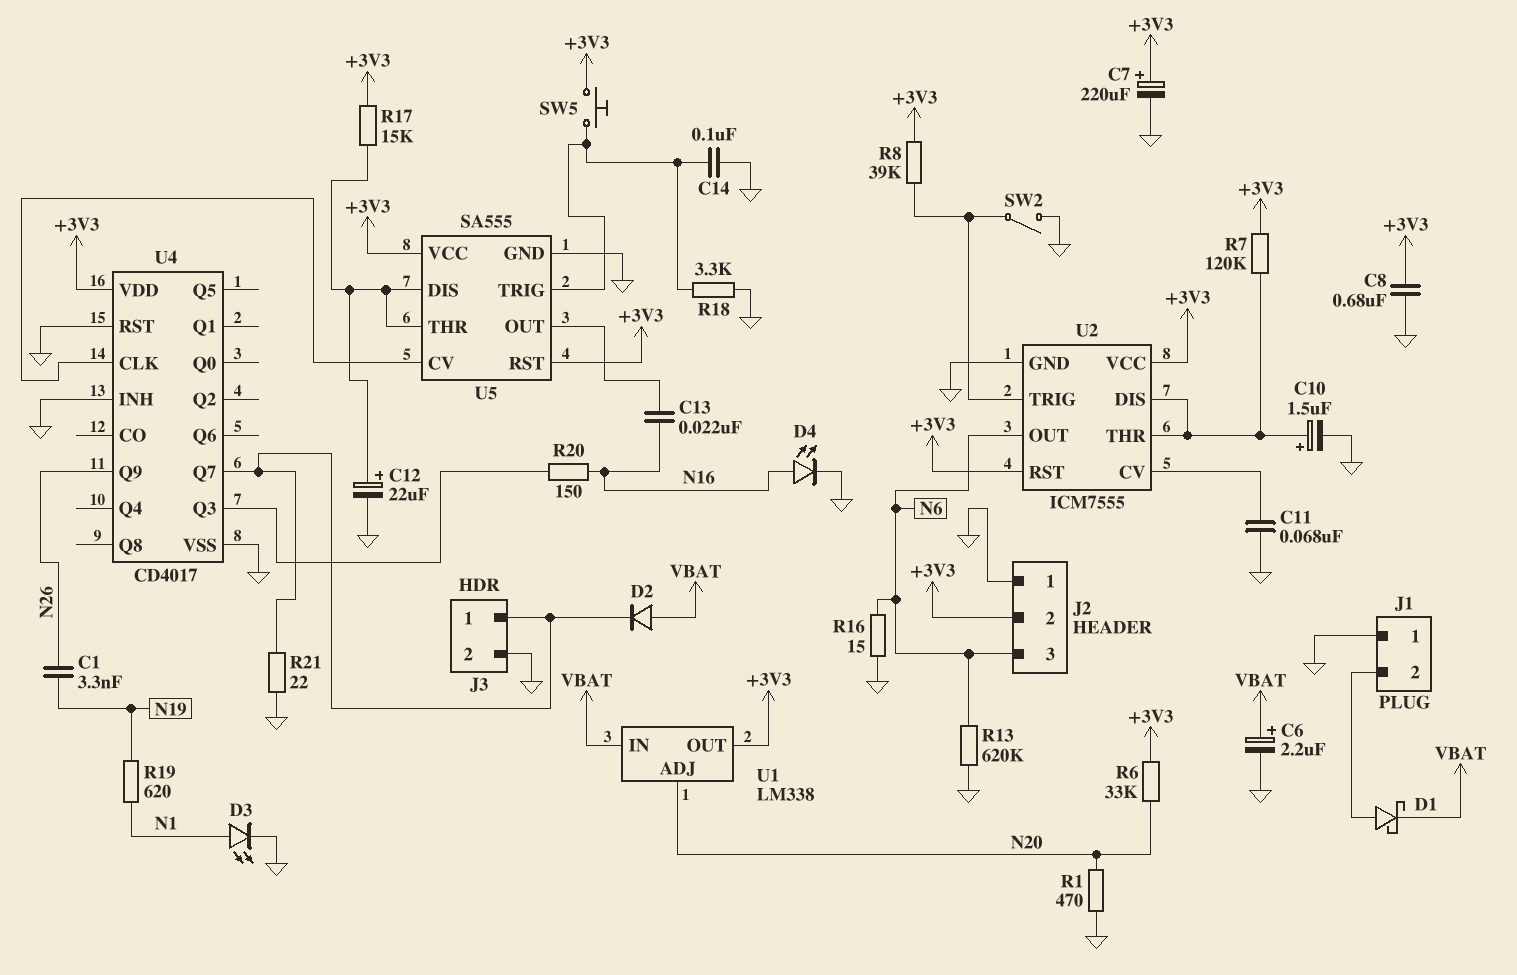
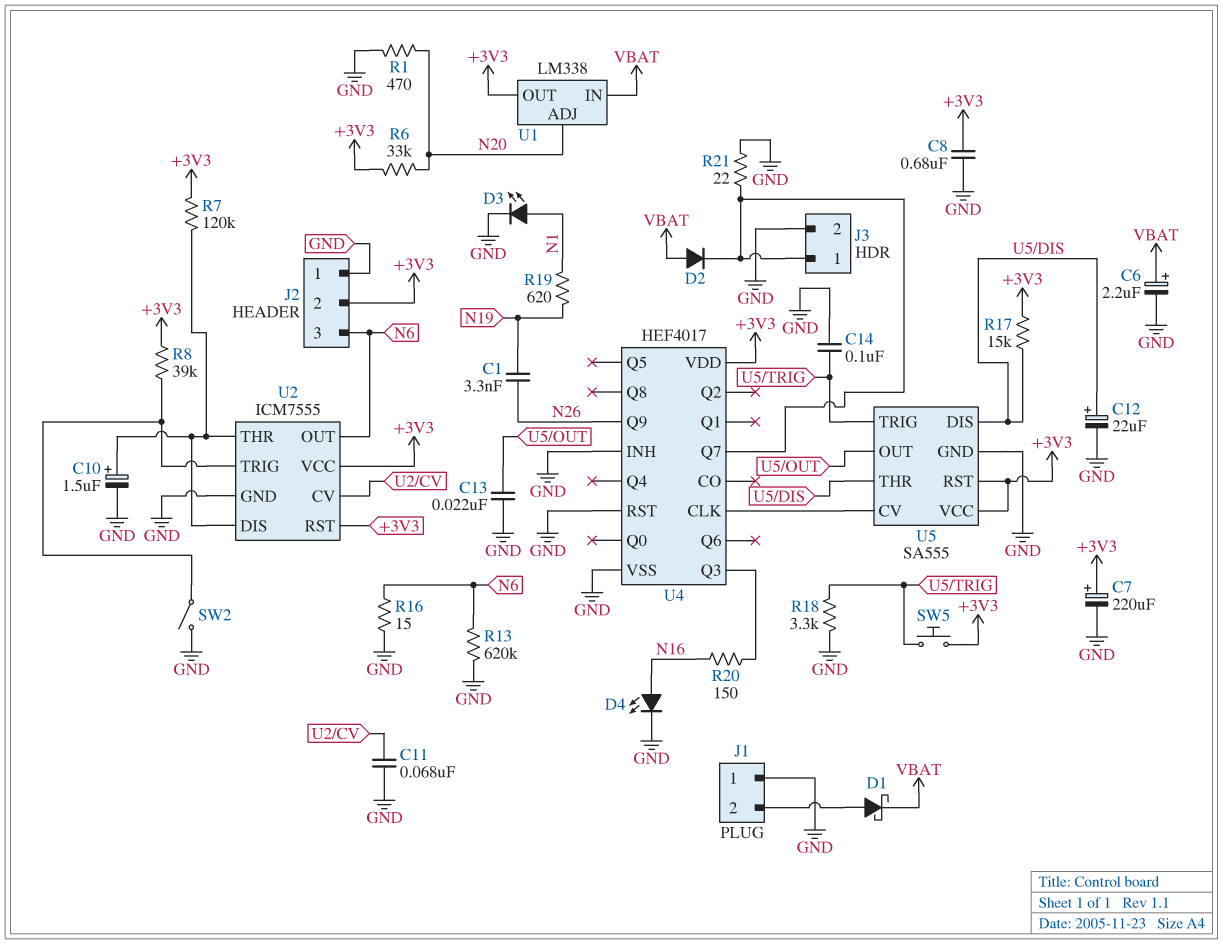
C13: 22nF (N16, U5/OUT) -> 22nF (GND, U5/OUT)
U4: CD4017 -> HEF4017

